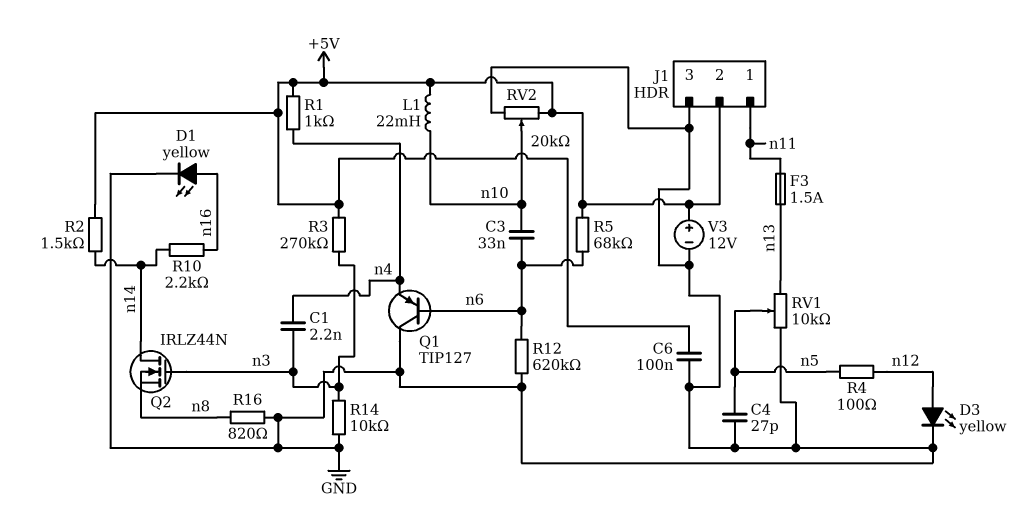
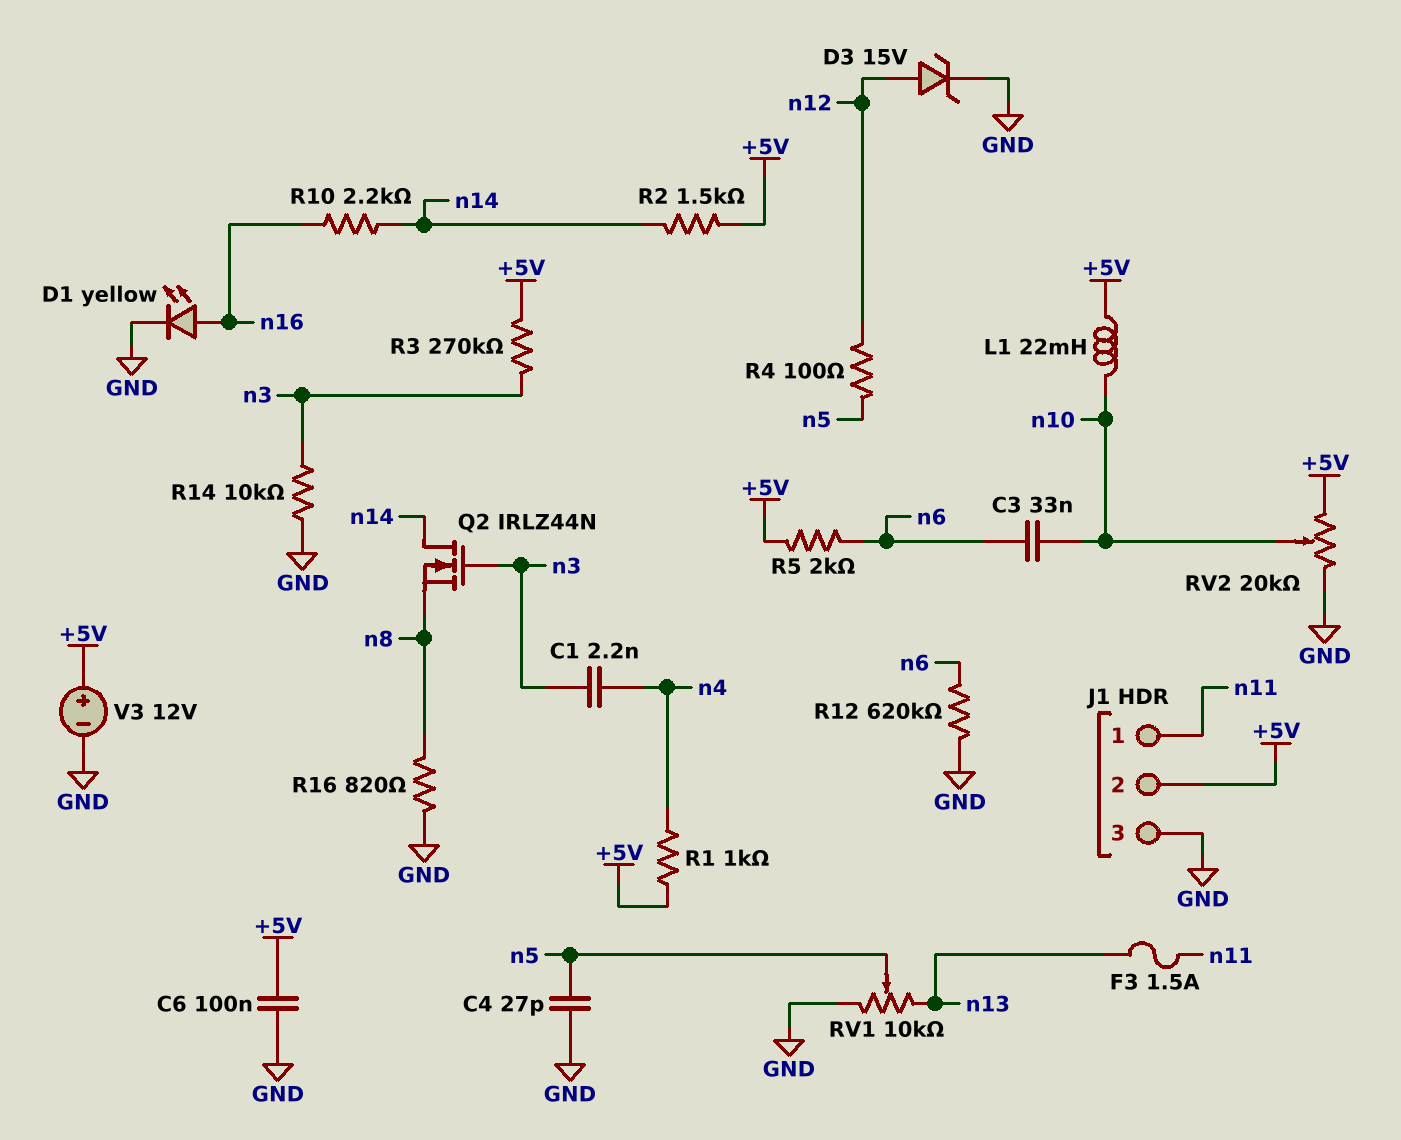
D3: LED yellow (A n12, K GND) -> zener 15V (A n12, K GND)
Q1: PNP TIP127 (B n6, C GND, E n4) -> none
R5: 68k (+5V, n6) -> 2k (+5V, n6)

